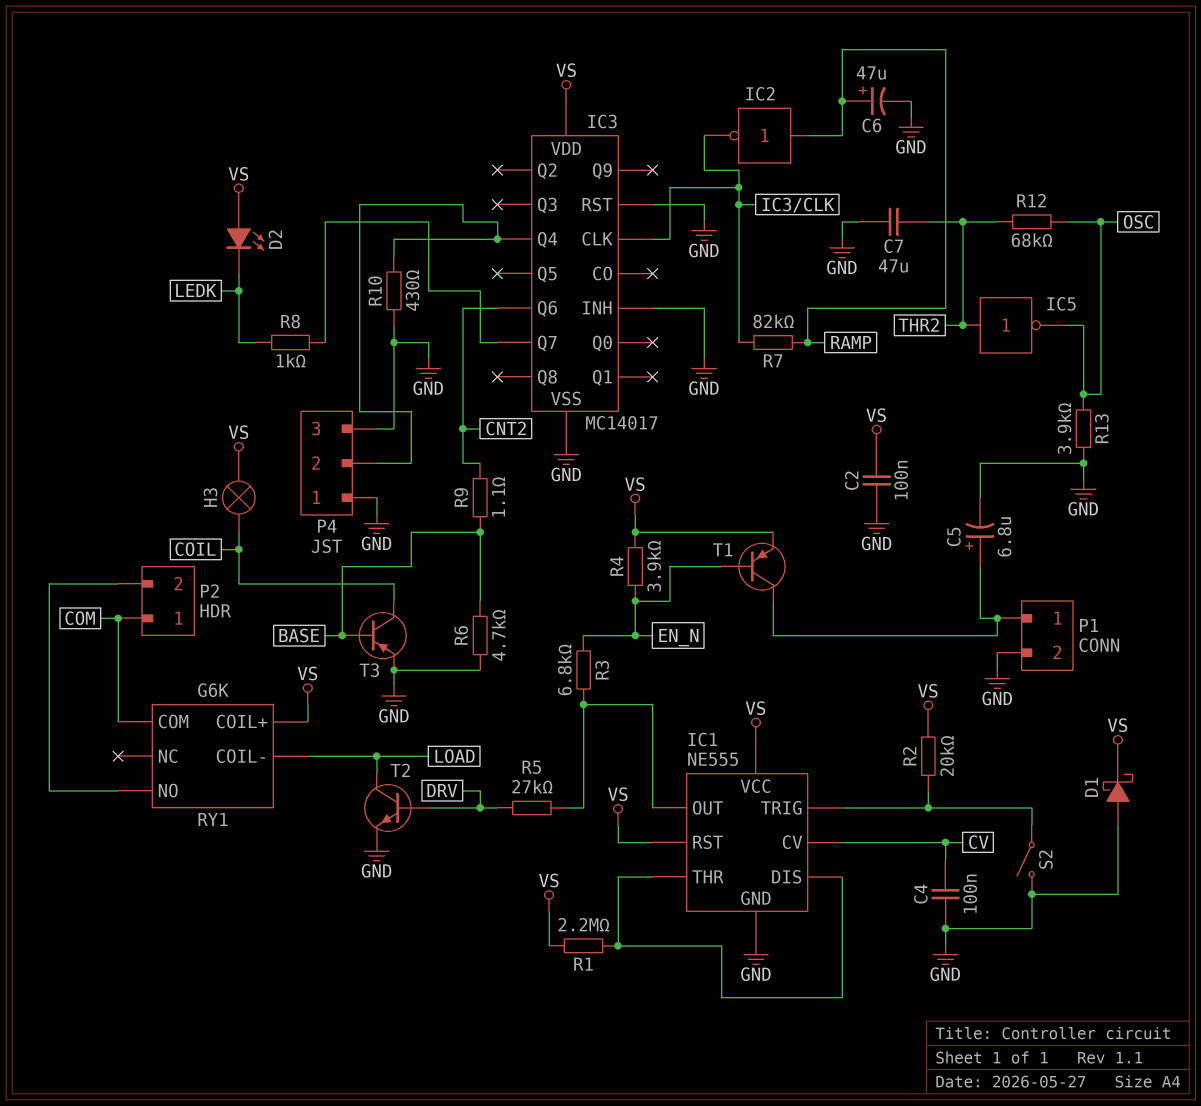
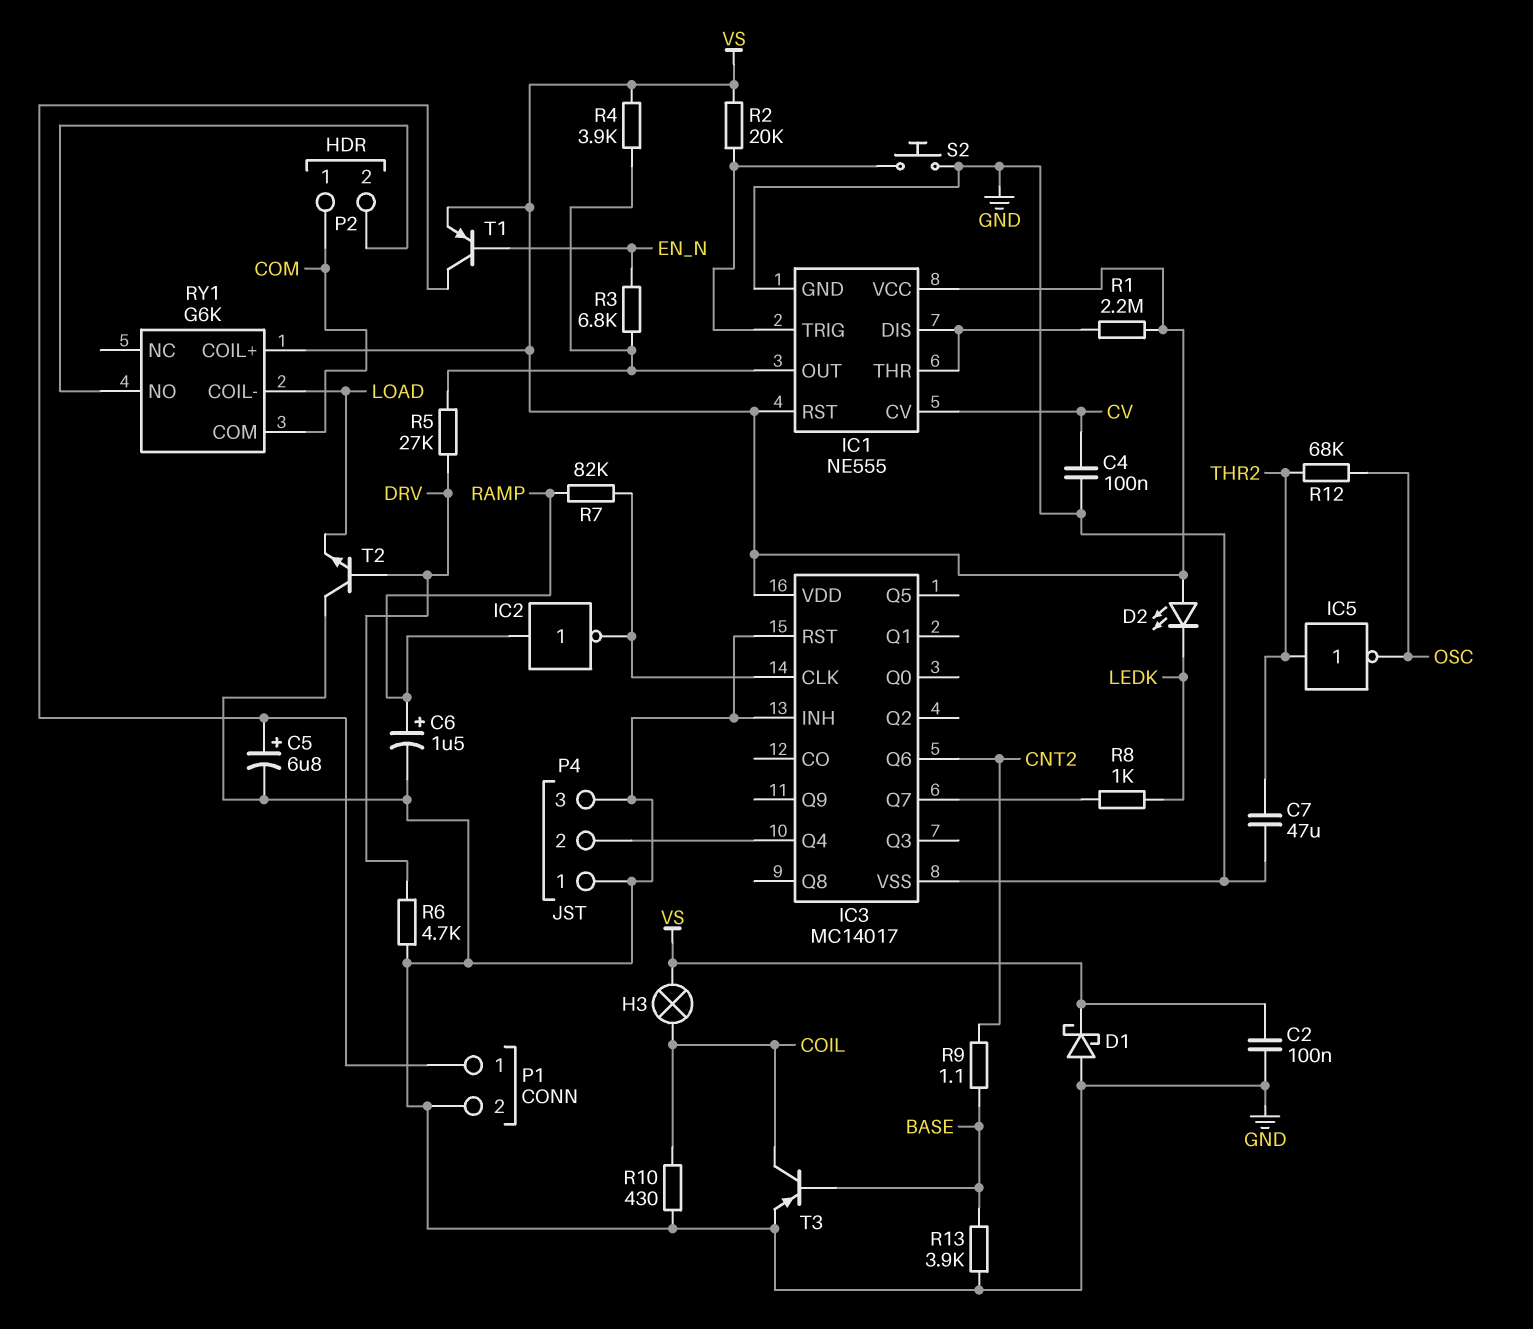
C6: 47uF (plus RAMP, minus GND) -> 1.5uF (plus RAMP, minus GND)
R4: 3.9k (EN_N, VS) -> 3.9k (IC1/OUT, VS)
R6: 4.7k (BASE, GND) -> 4.7k (DRV, GND)
R10: 430 (GND, IC3/Q4) -> 430 (COIL, GND)
R13: 3.9k (GND, OSC) -> 3.9k (BASE, GND)
S2: switch (GND, IC1/TRIG) -> button (GND, IC1/TRIG)
T2: NPN (B DRV, C LOAD, E GND) -> NPN (B DRV, C GND, E LOAD)

